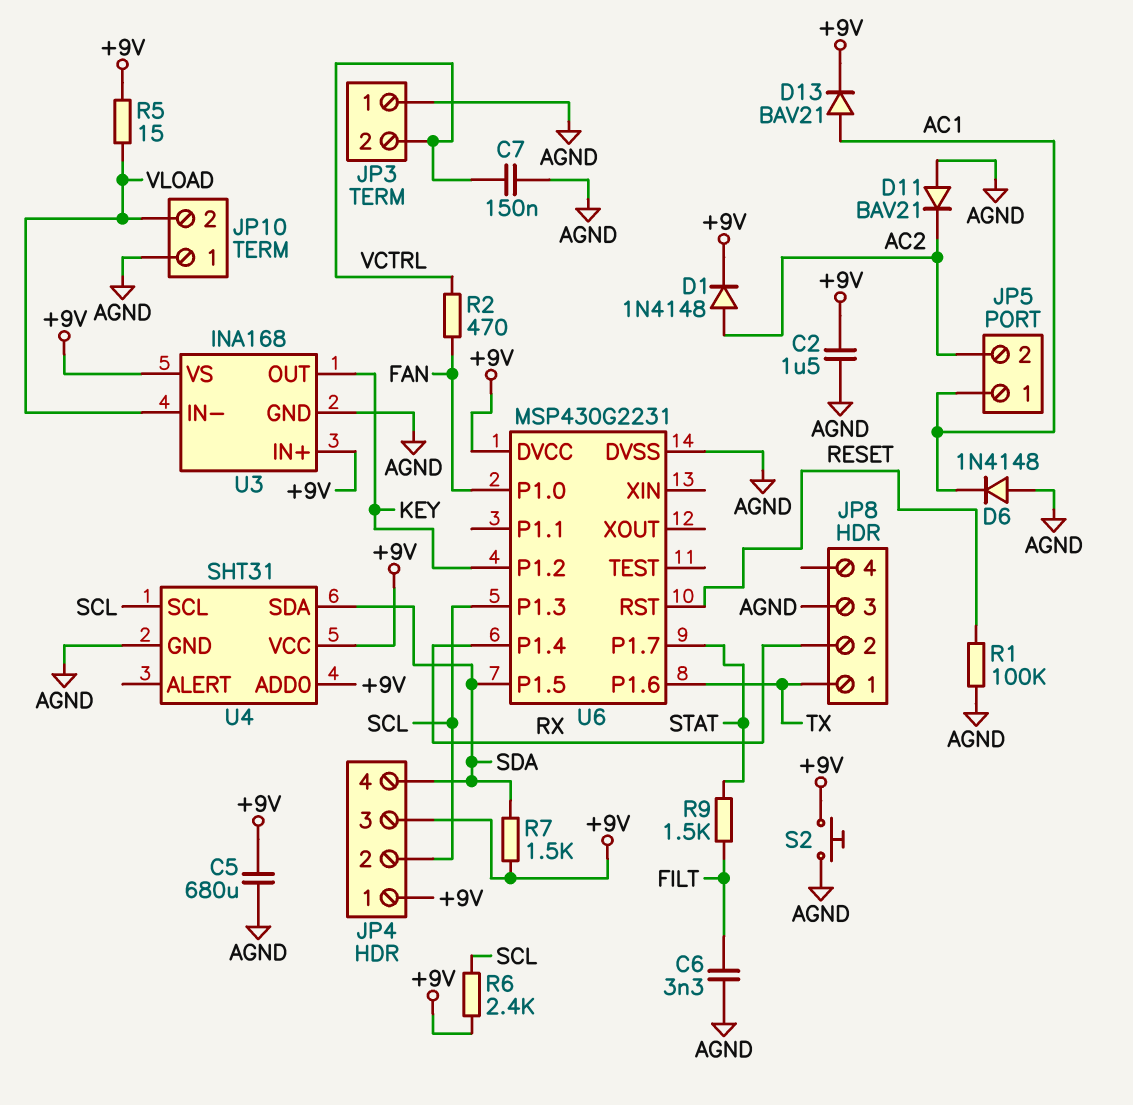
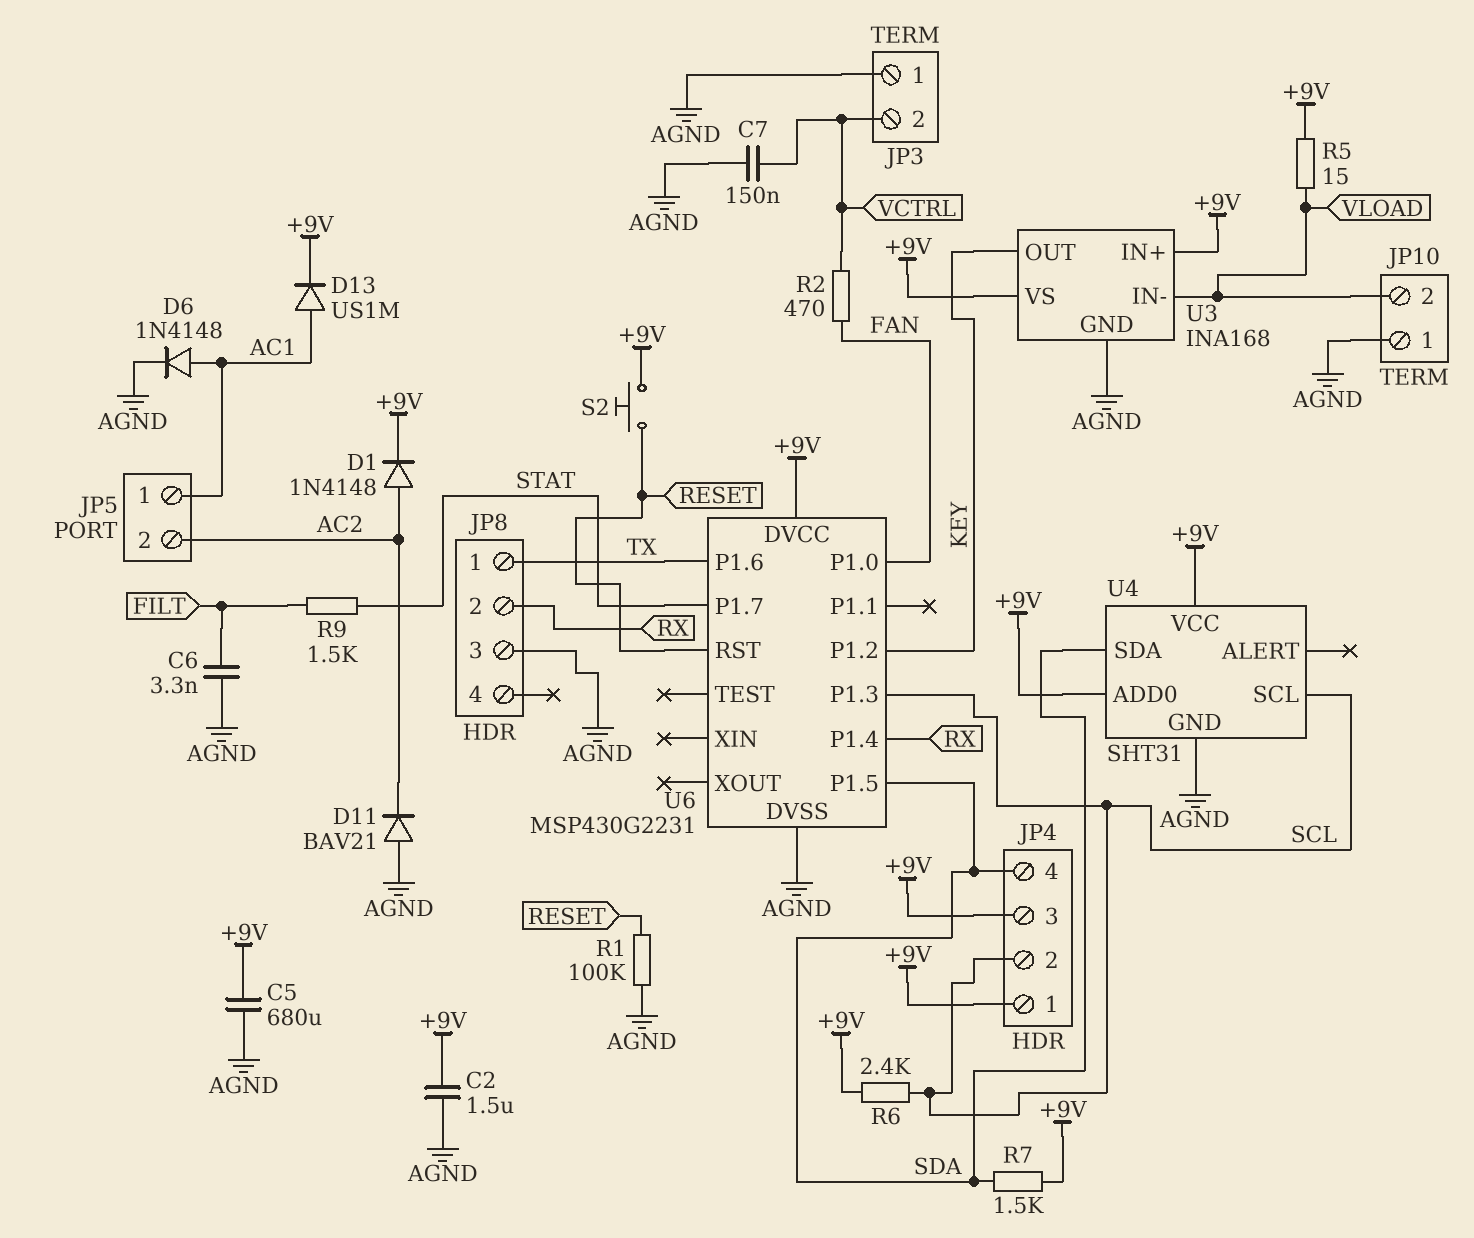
D6: diode 1N4148 (A AGND, K AC1) -> diode 1N4148 (A AC1, K AGND)
D13: diode BAV21 (A AC1, K +9V) -> diode US1M (A AC1, K +9V)
S2: button (+9V, AGND) -> button (+9V, RESET)

